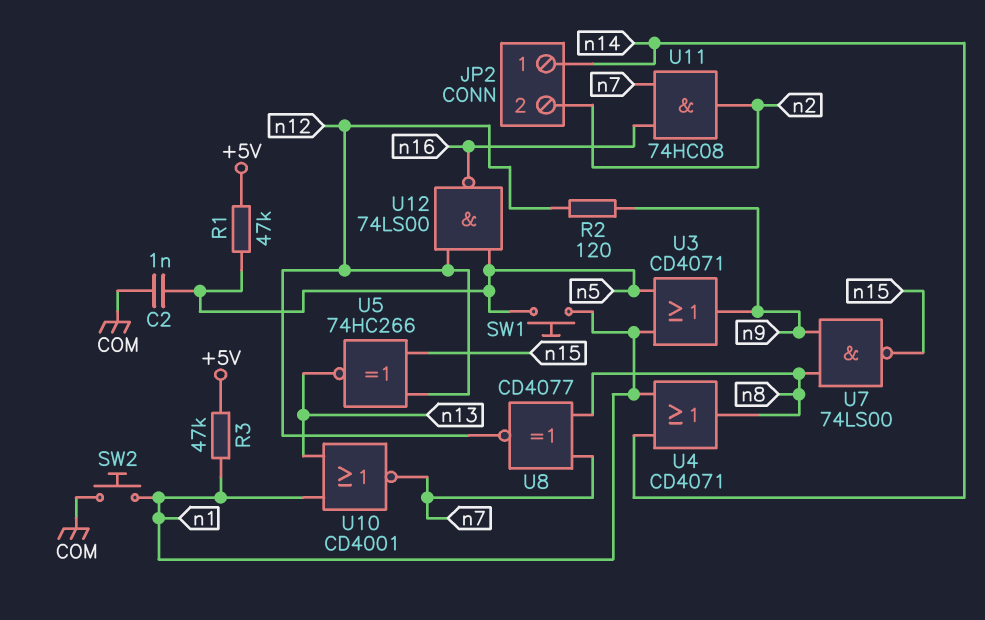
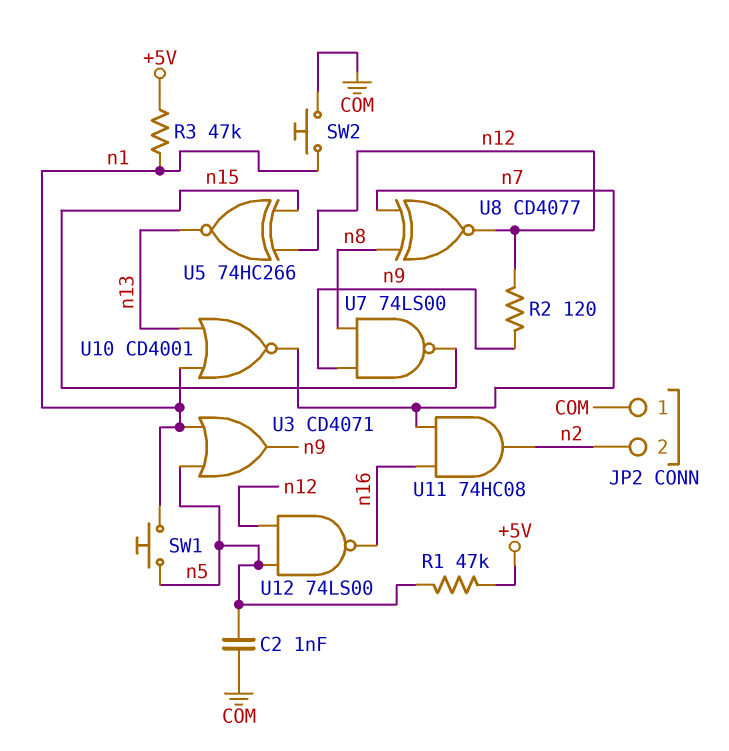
JP2 pin 1: n14 -> COM
U4: OR CD4071 (in n1, in n14, out n8) -> none

